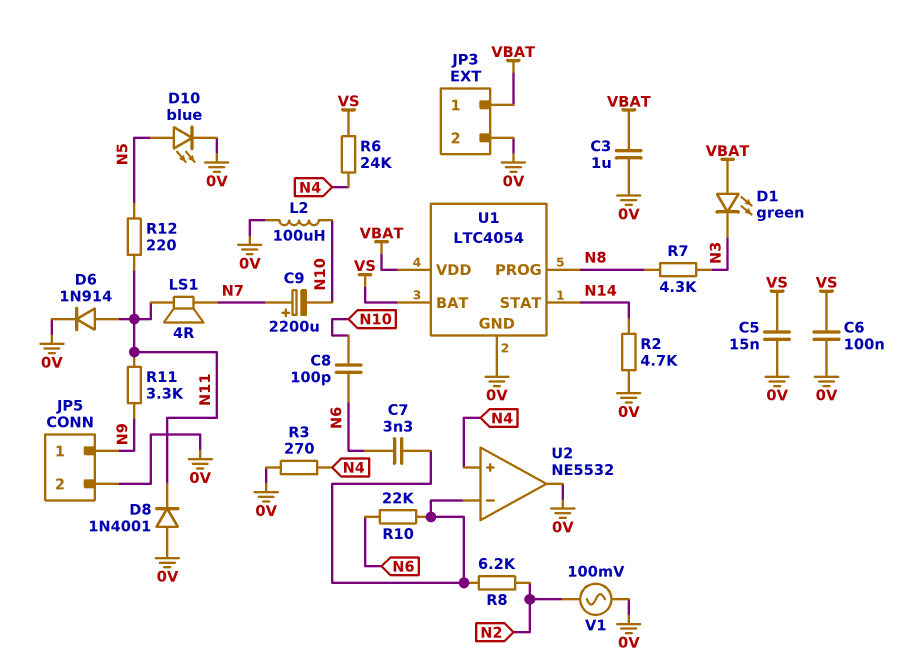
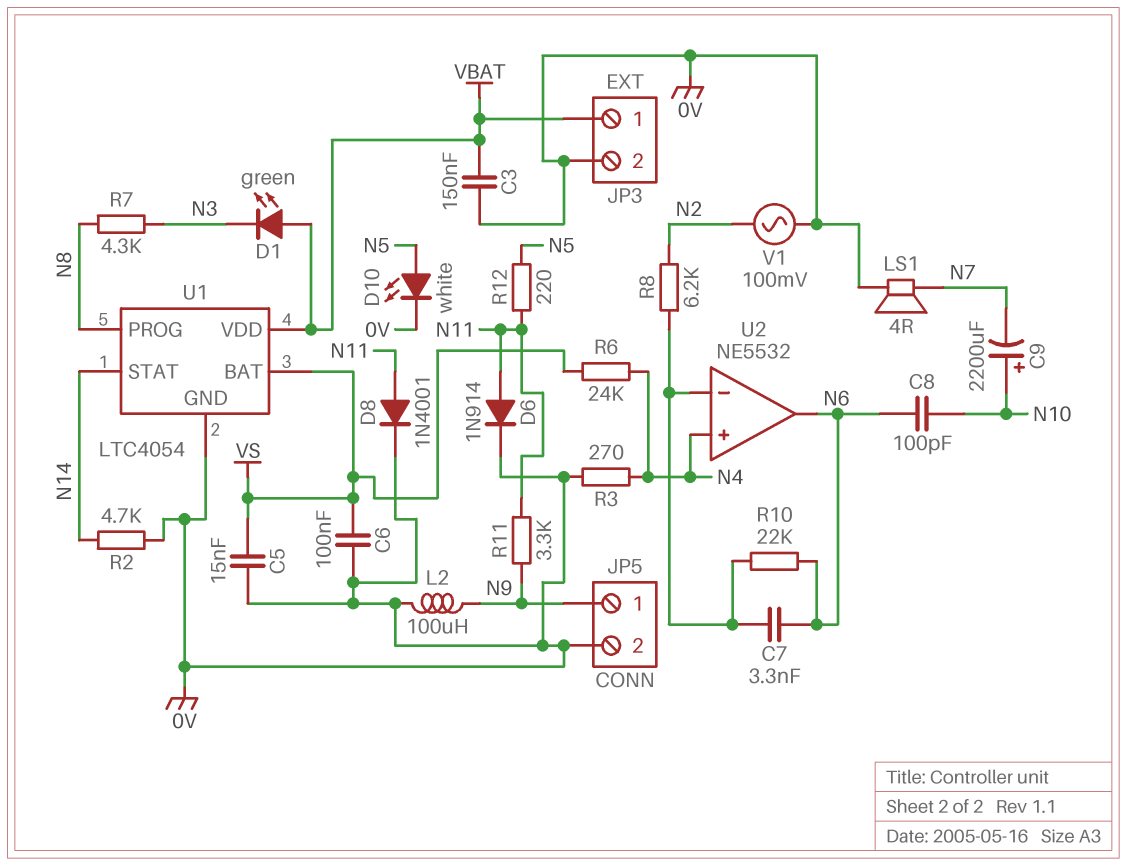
C3: 1uF (0V, VBAT) -> 150nF (0V, VBAT)
C9: 2200uF (plus N7, minus N10) -> 2200uF (plus N10, minus N7)
D8: diode 1N4001 (A 0V, K N11) -> diode 1N4001 (A N11, K 0V)
D10: LED blue (A N5, K 0V) -> LED white (A N5, K 0V)
L2: 100uH (0V, N10) -> 100uH (0V, N9)
LS1: speaker 4R (N7, N11) -> speaker 4R (0V, N7)
U2 pin out: 0V -> N6

